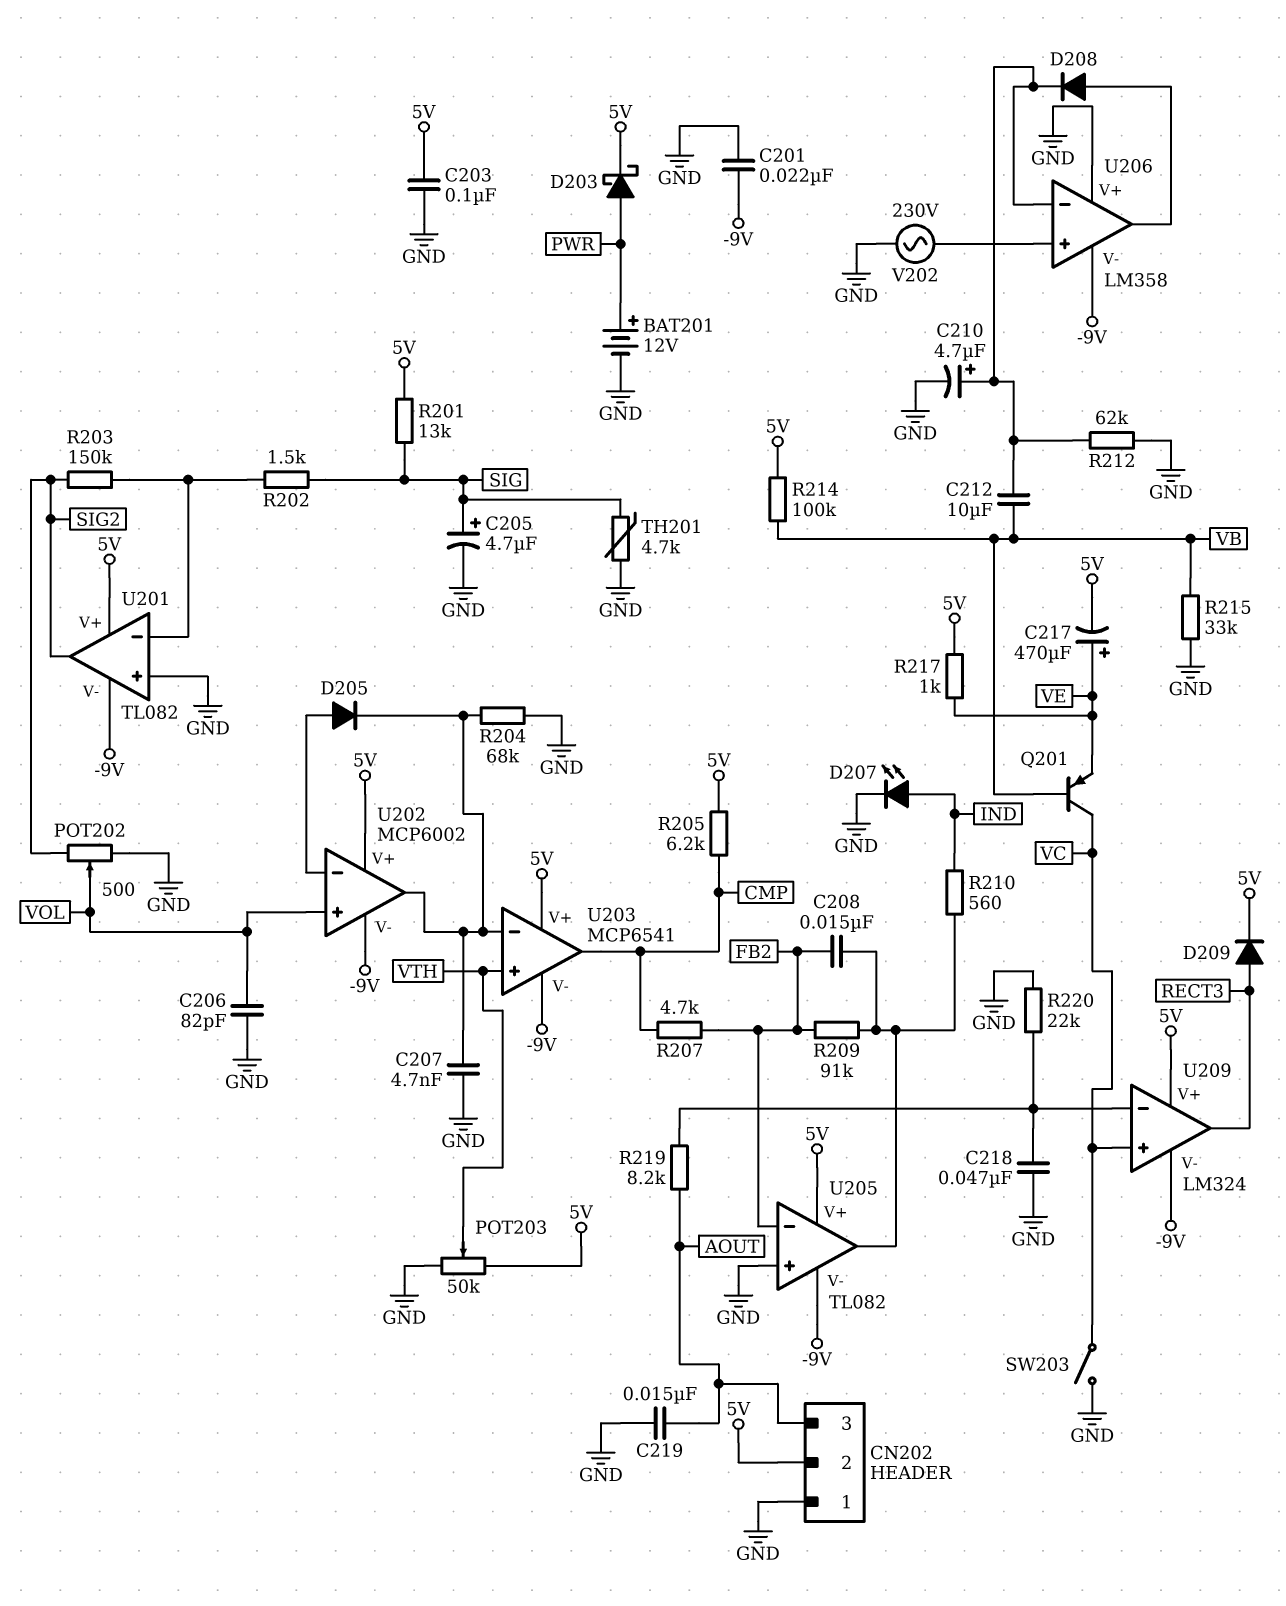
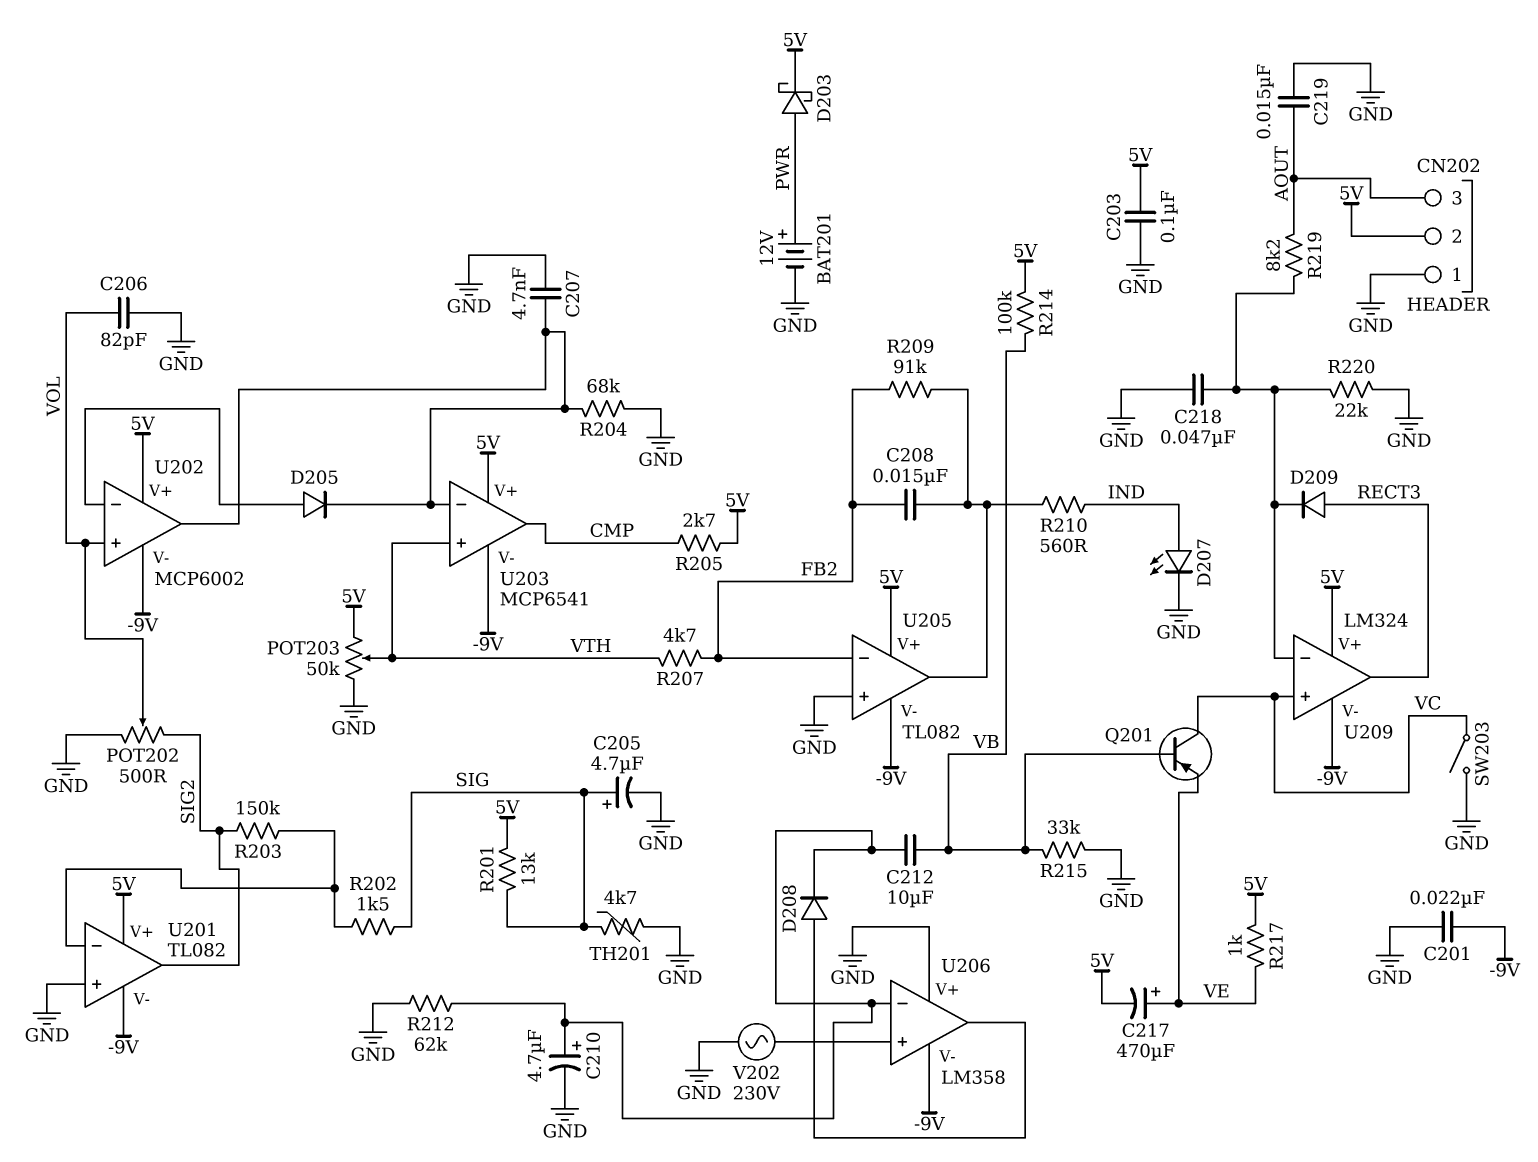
D209: diode (A RECT3, K 5V) -> diode (A RECT3, K U209/in-)
R205: 6.2k (5V, CMP) -> 2.7k (5V, CMP)
R207: 4.7k (CMP, FB2) -> 4.7k (FB2, VTH)

